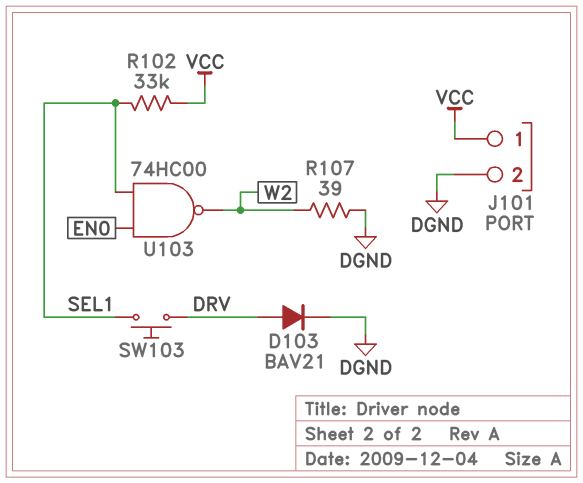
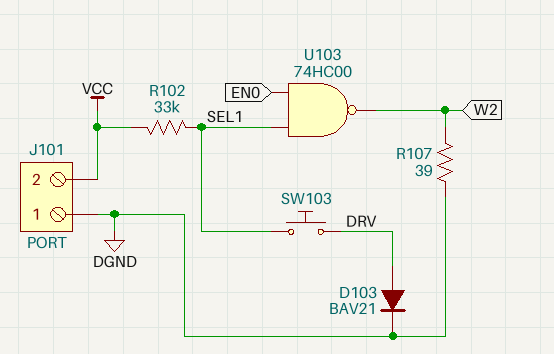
J101 pin 1: VCC -> DGND
J101 pin 2: DGND -> VCC

